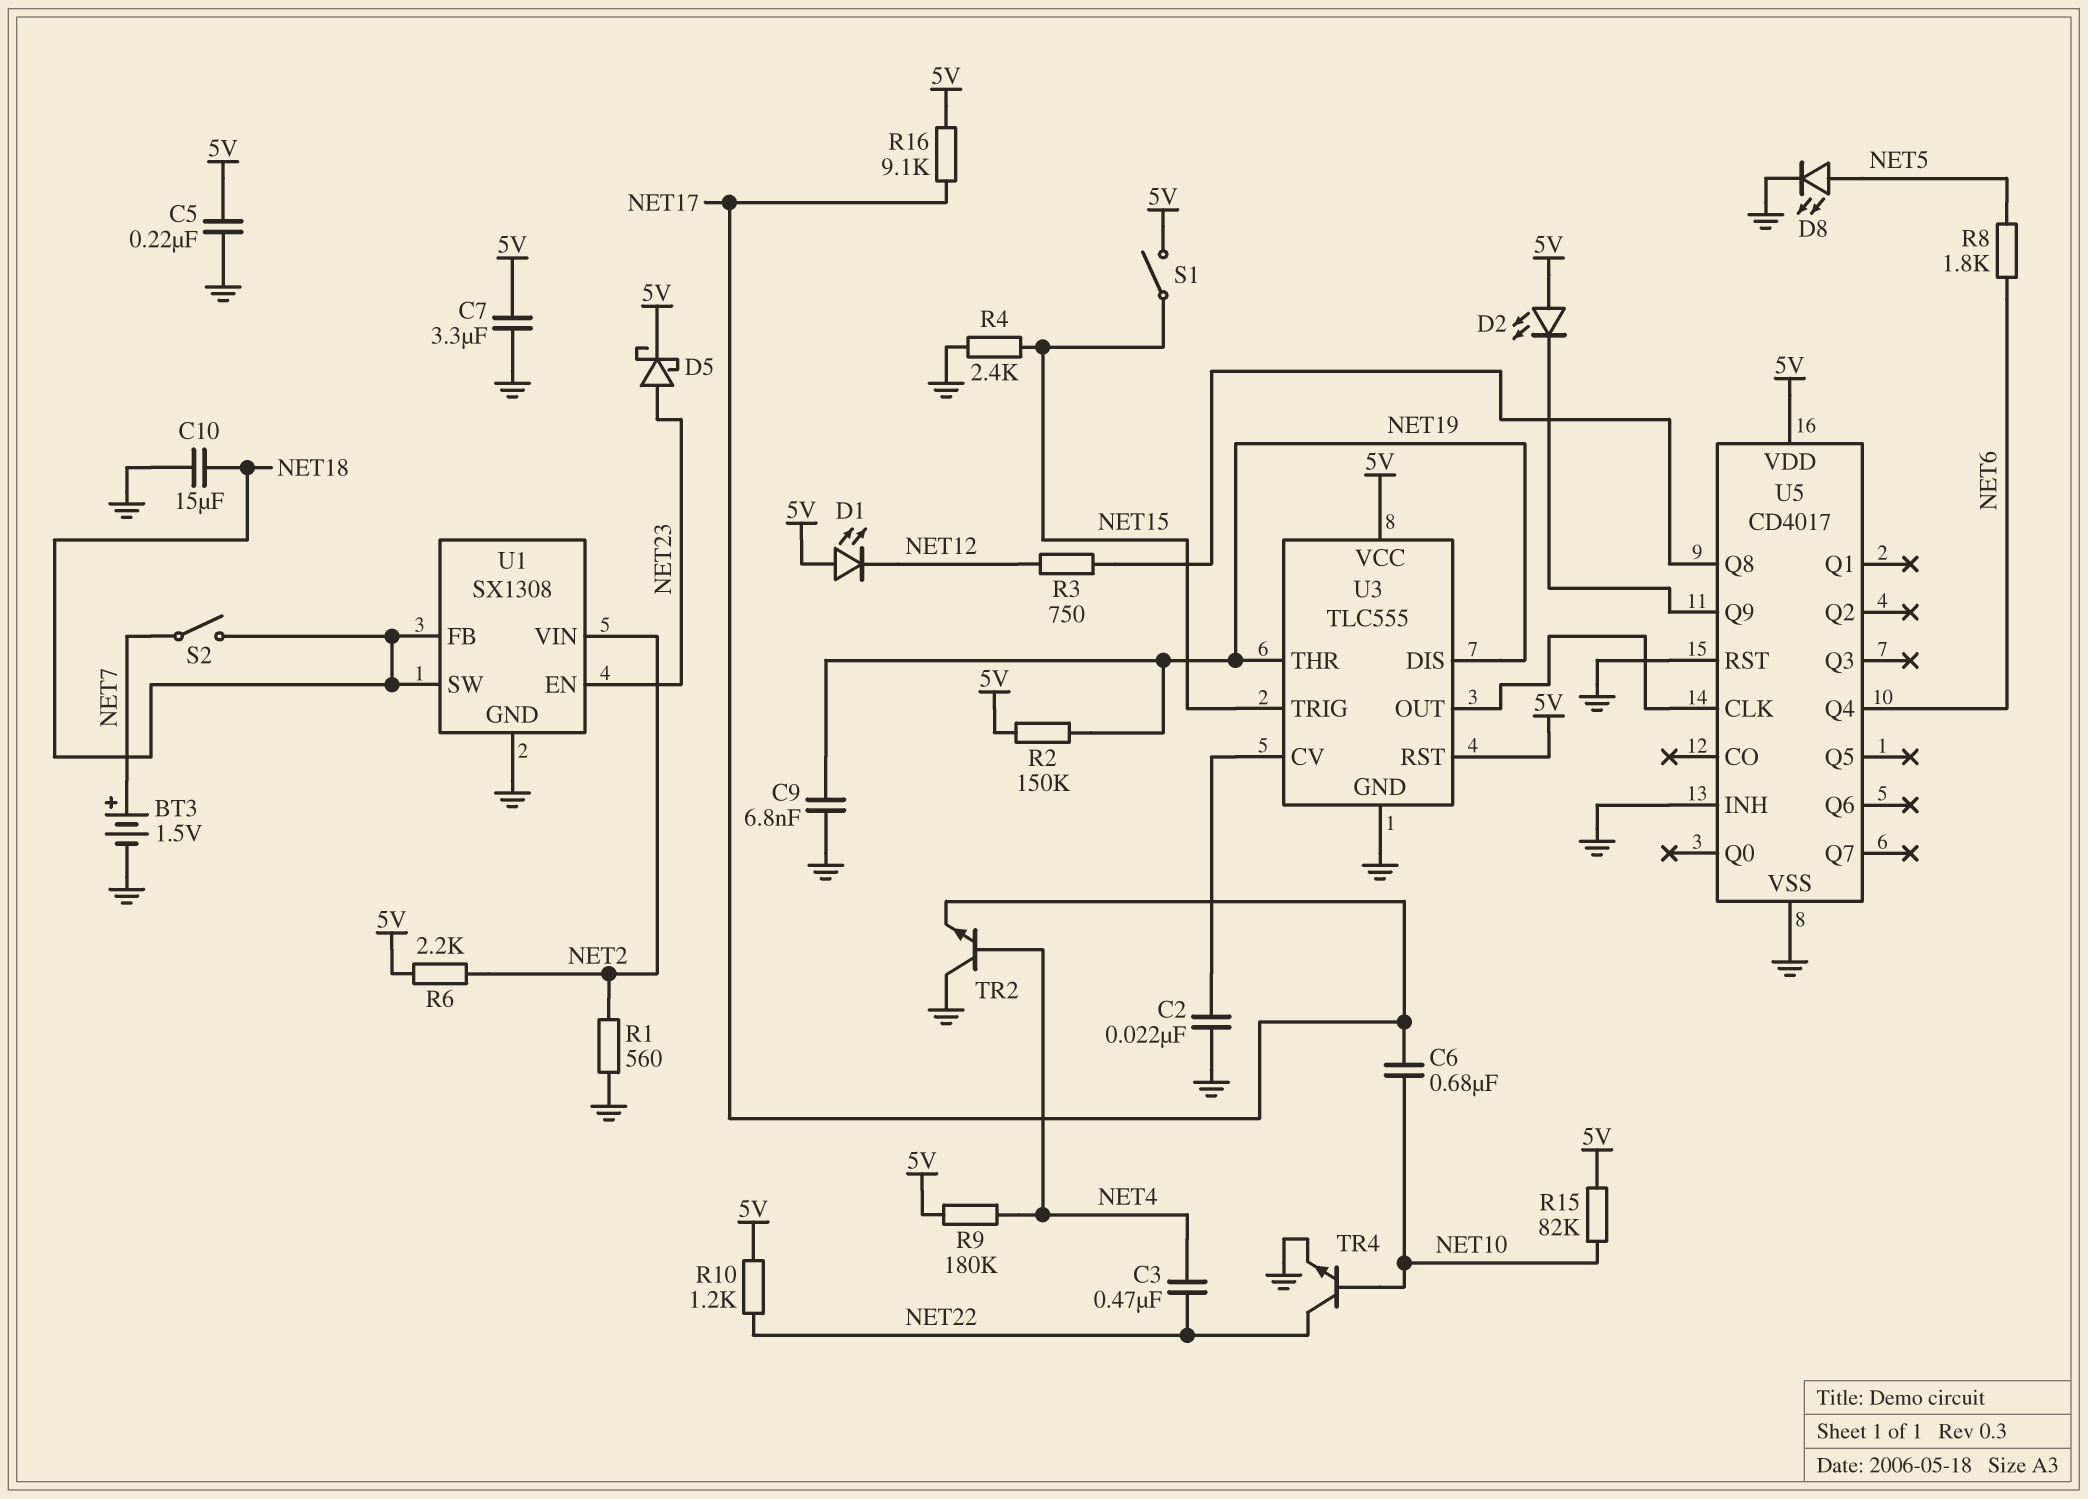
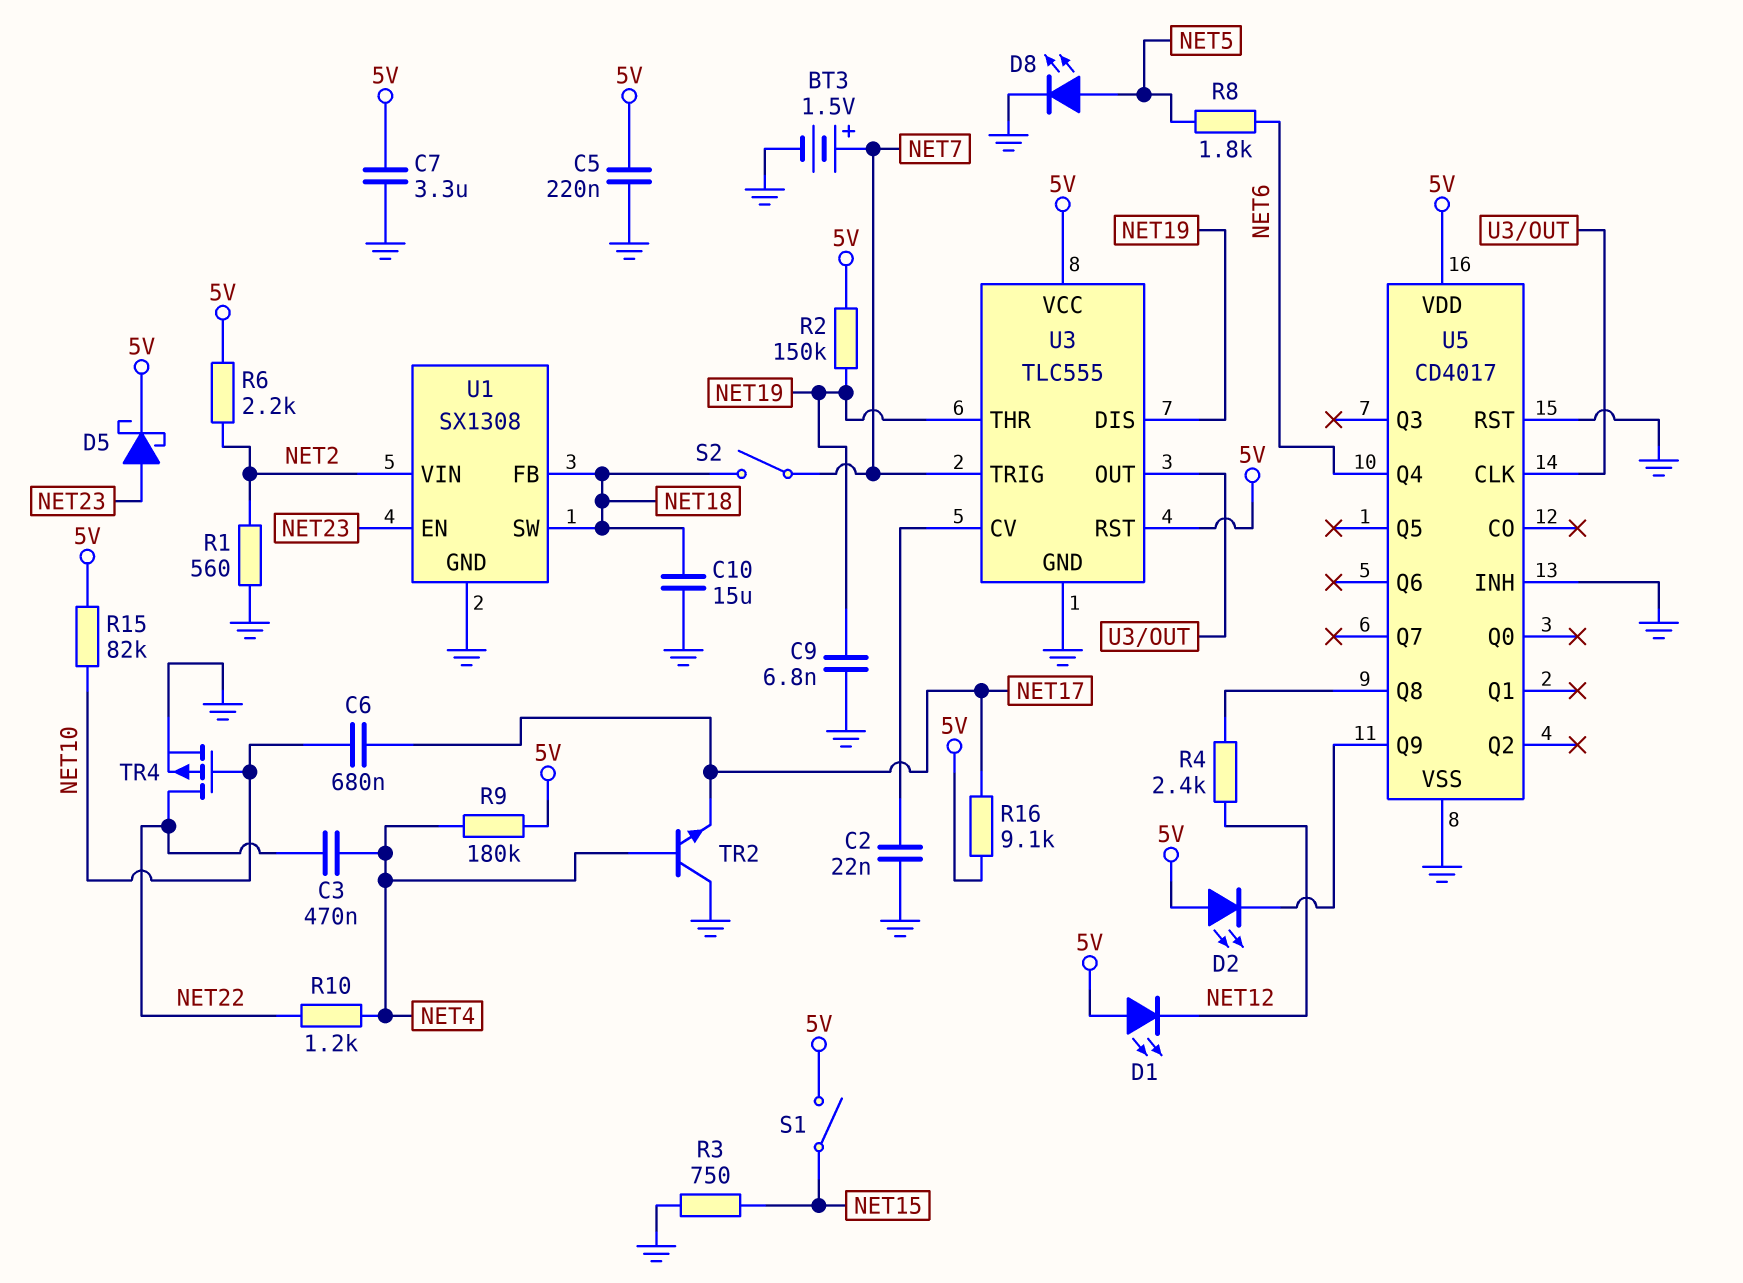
R3: 750 (NET12, U5/Q8) -> 750 (GND, NET15)
R4: 2.4k (GND, NET15) -> 2.4k (NET12, U5/Q8)
R10: 1.2k (5V, NET22) -> 1.2k (NET4, NET22)
TR4: NPN (B NET10, C NET22, E GND) -> PMOS (G NET10, D NET22, S GND)
U3 pin TRIG: NET15 -> NET7

